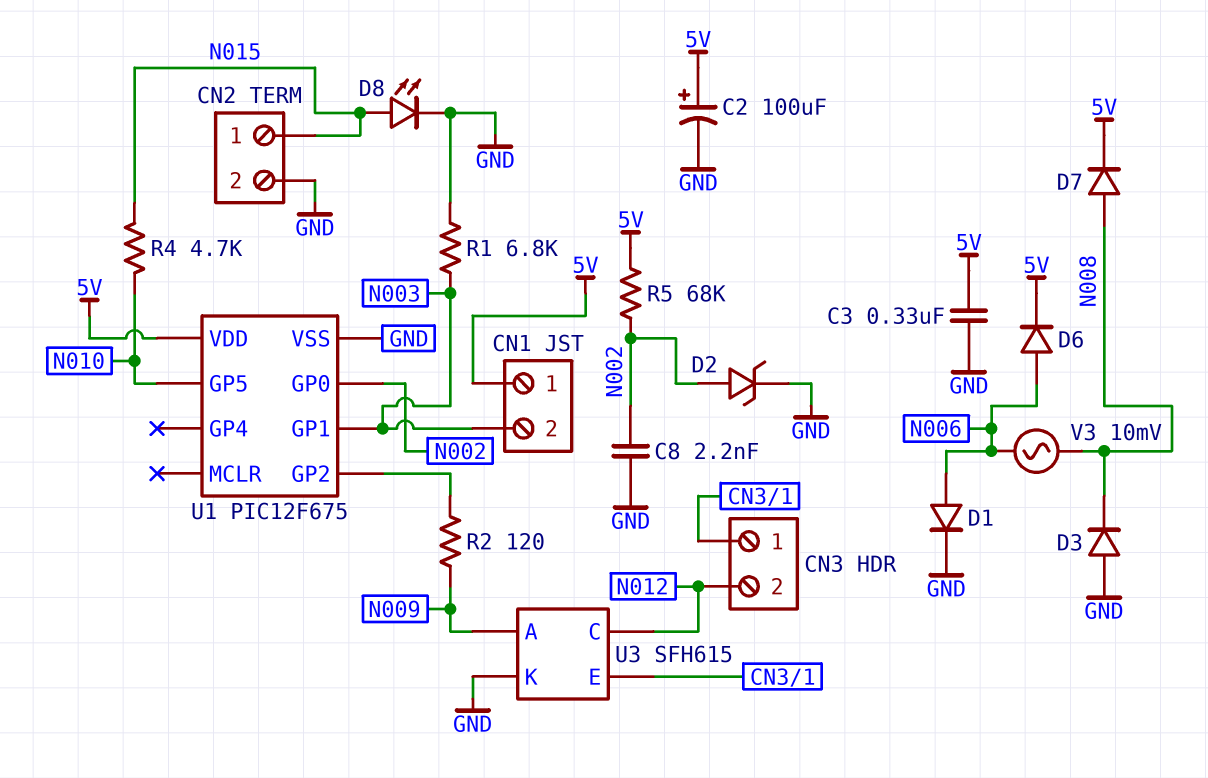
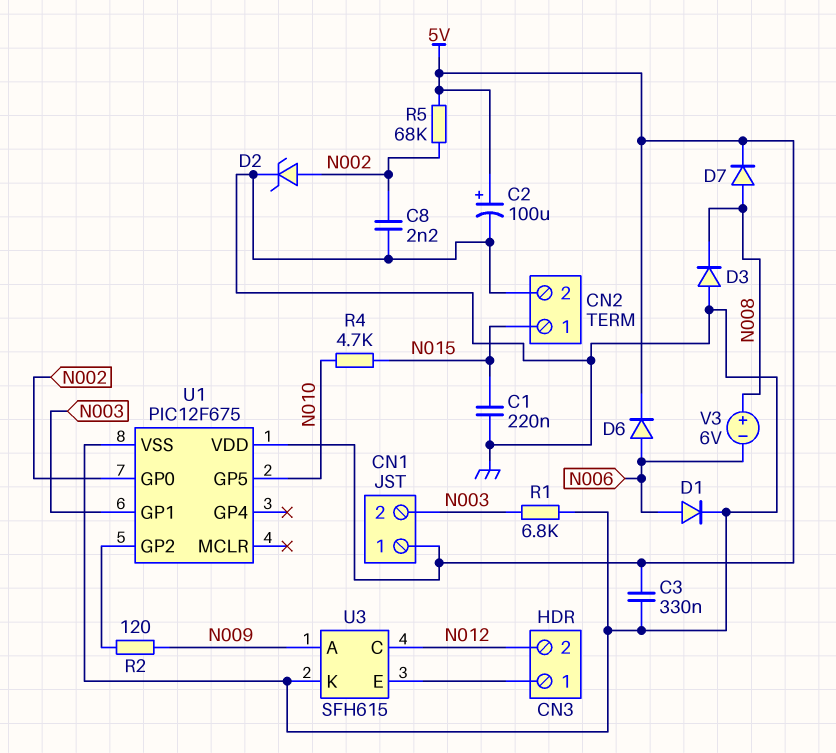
C1: none -> 220nF (GND, N015)
D8: LED (A N015, K GND) -> none
V3: AC 10mV (N006, N008) -> 6V (plus N008, minus N006)

